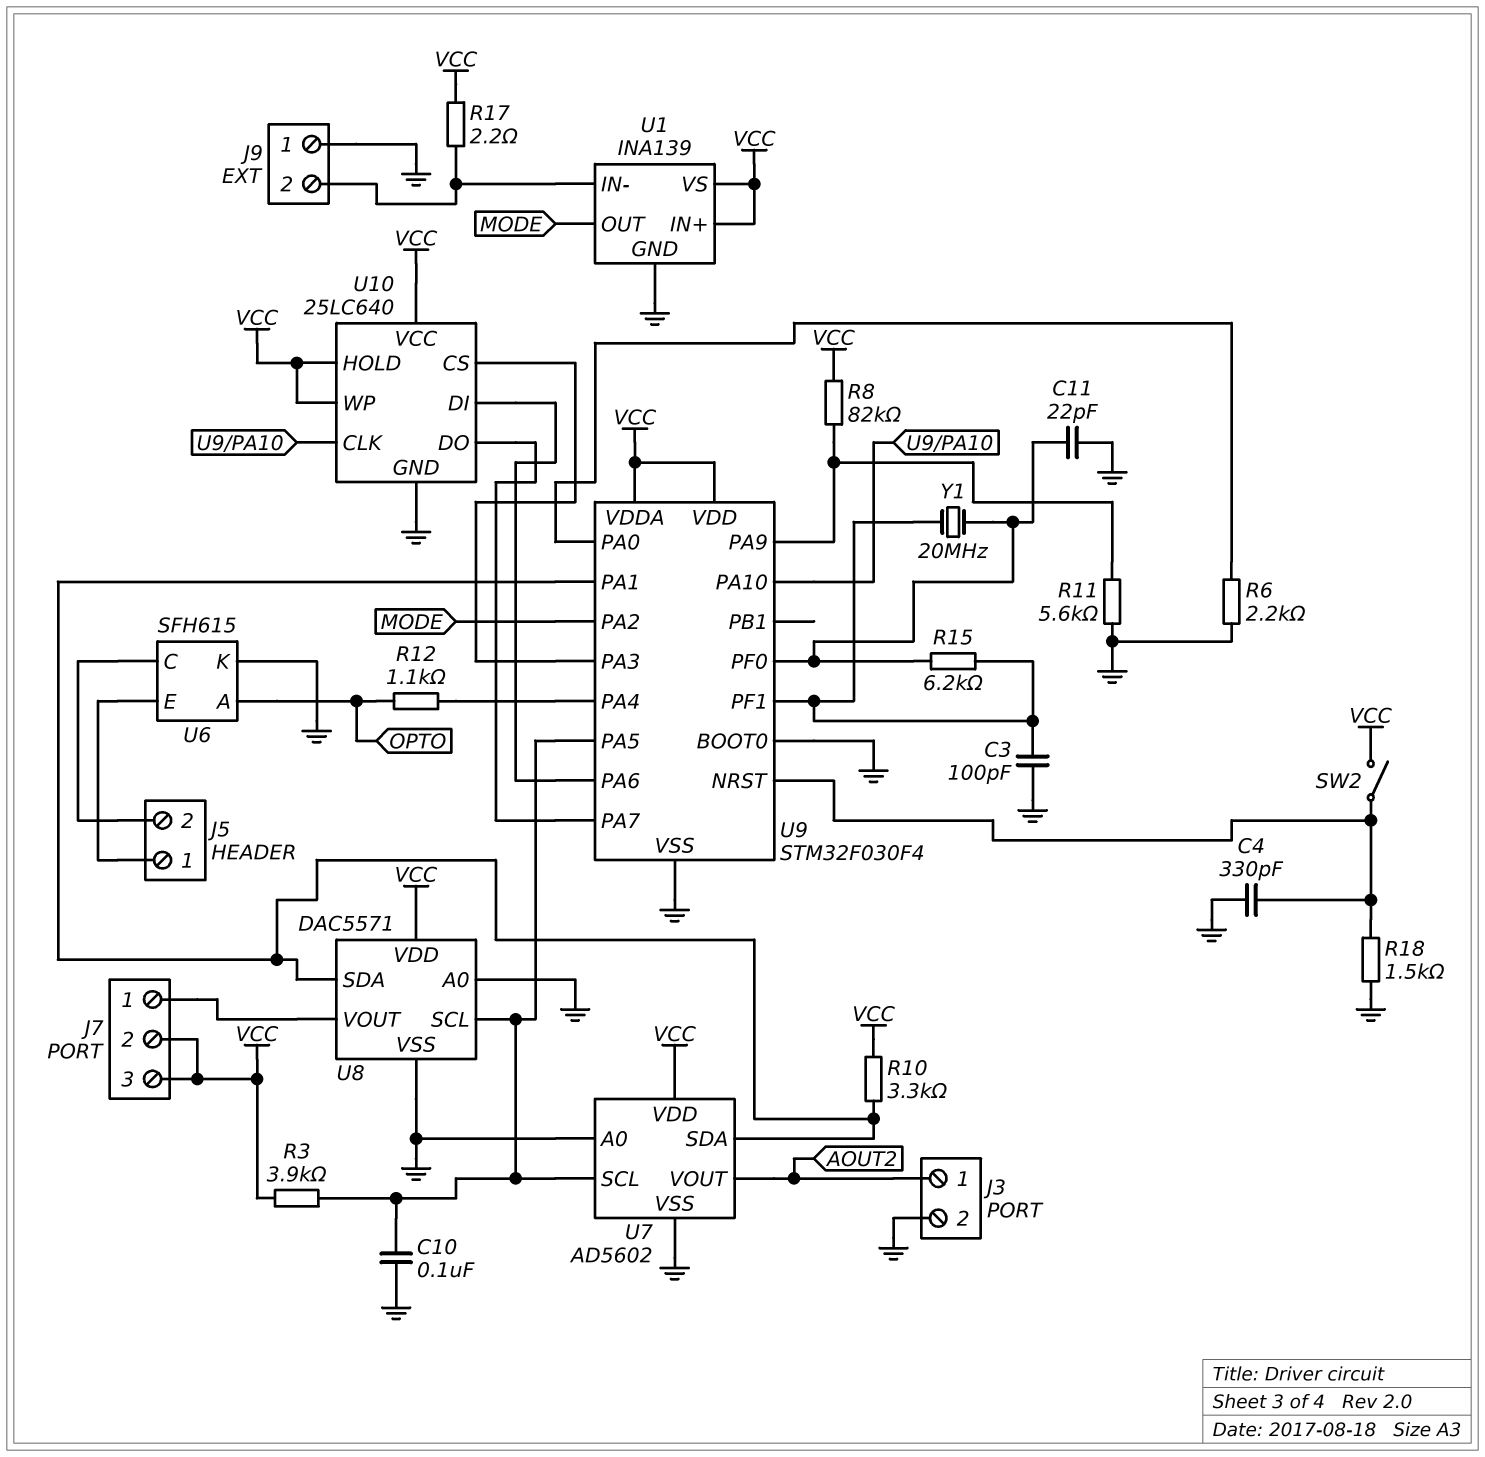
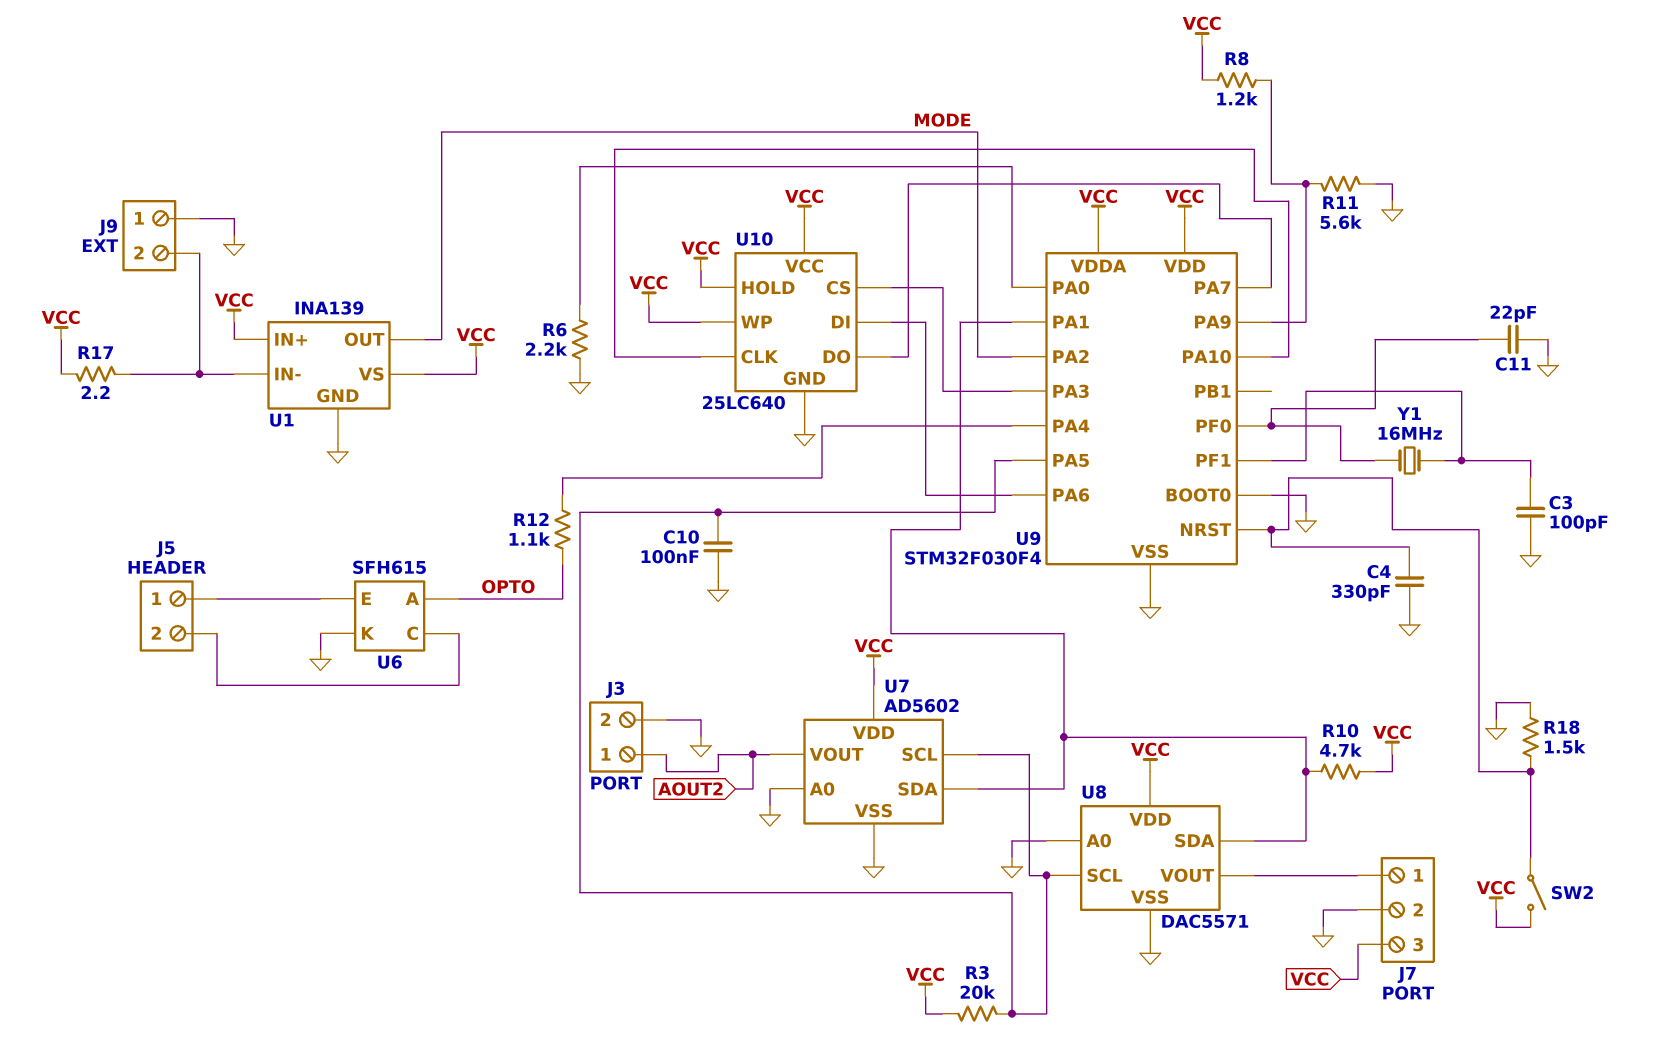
J7 pin 2: VCC -> GND
R3: 3.9k (U7/SCL, VCC) -> 20k (U7/SCL, VCC)
R8: 82k (U9/PA9, VCC) -> 1.2k (U9/PA9, VCC)
R10: 3.3k (U7/SDA, VCC) -> 4.7k (U7/SDA, VCC)
R15: 6.2k (U9/PF0, U9/PF1) -> none
Y1: 20MHz (U9/PF0, U9/PF1) -> 16MHz (U9/PF0, U9/PF1)

